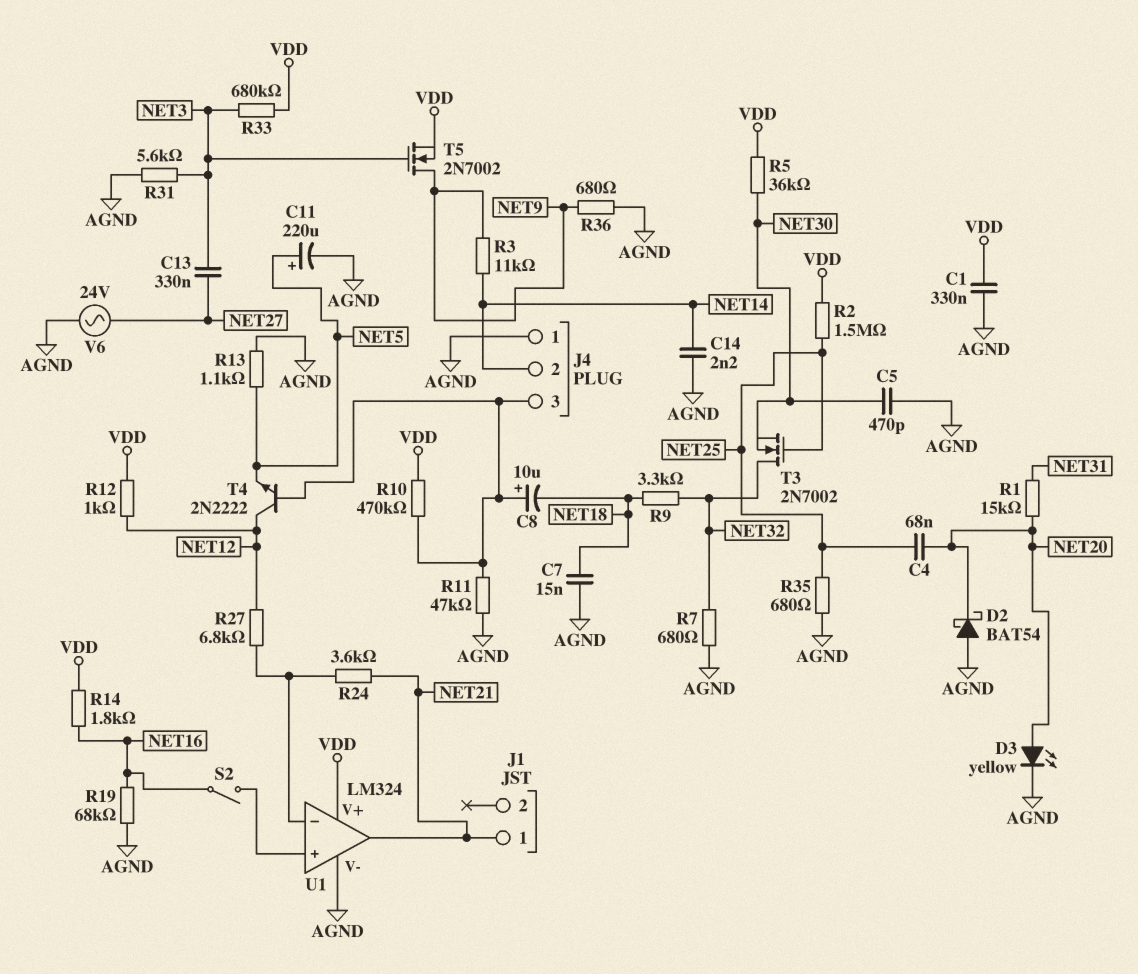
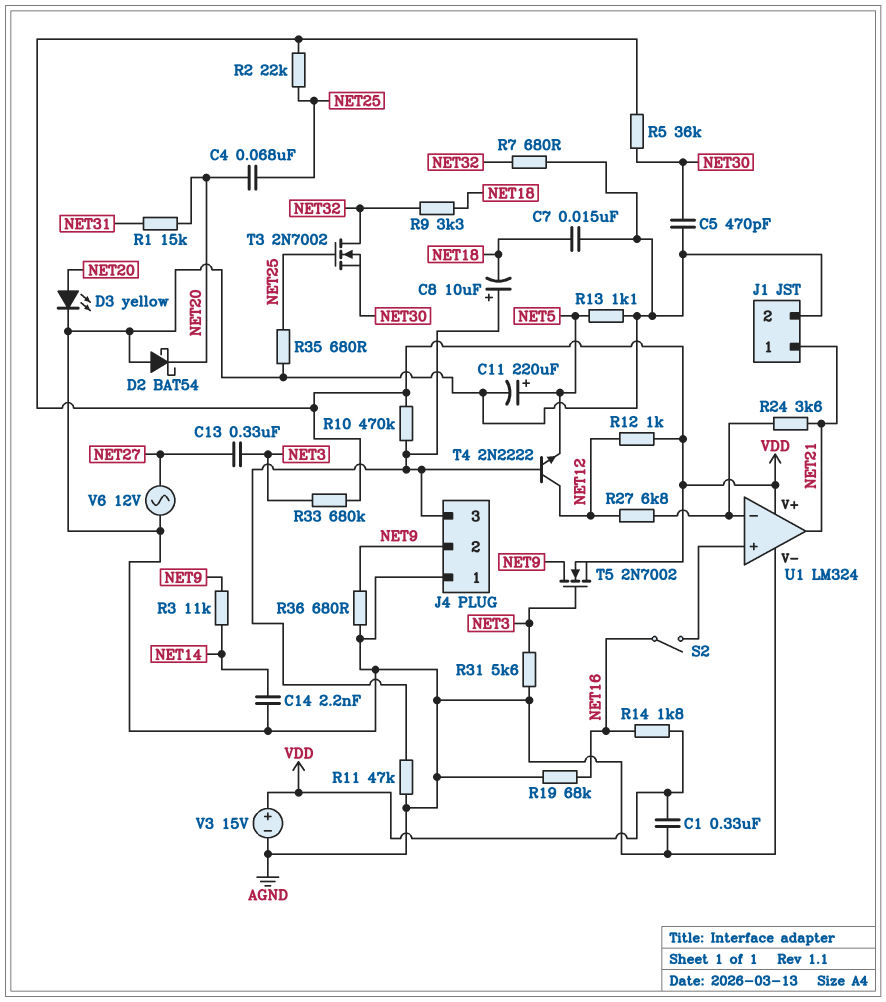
J1 pin 2: none -> AGND
J4 pin 2: NET14 -> NET9
R2: 1.5M (NET25, VDD) -> 22k (NET25, VDD)
V3: none -> 15V (plus VDD, minus AGND)
V6: AC 24V (AGND, NET27) -> AC 12V (AGND, NET27)

